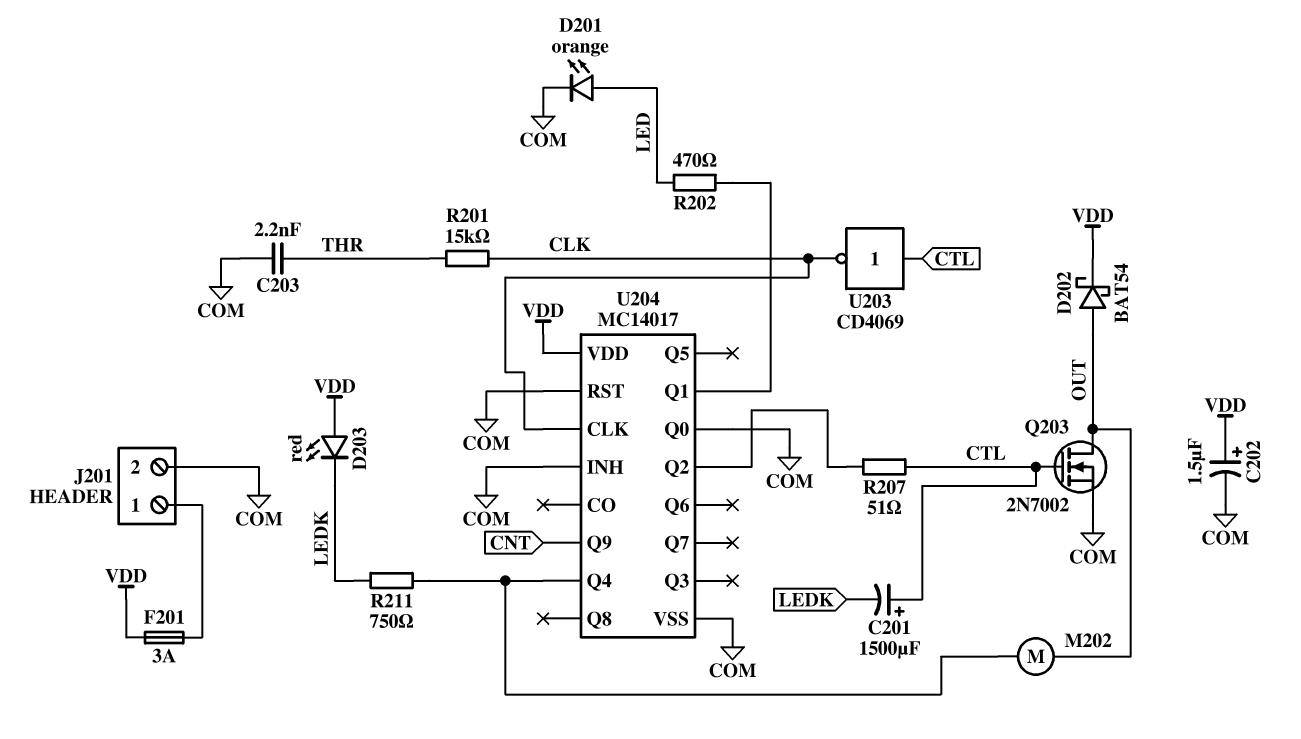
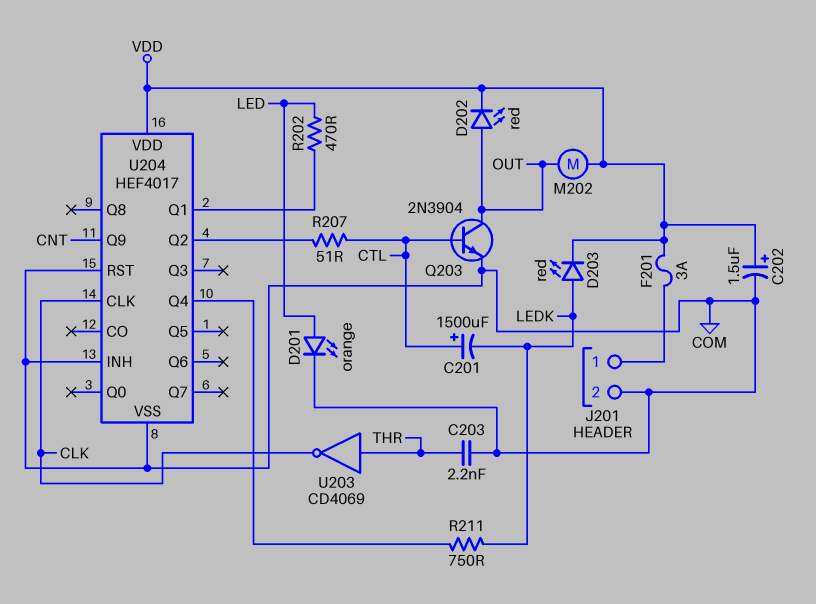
D202: schottky BAT54 (A OUT, K VDD) -> LED red (A OUT, K VDD)
D203: LED red (A VDD, K LEDK) -> LED red (A LEDK, K VDD)
M202: motor (OUT, U204/Q4) -> motor (OUT, VDD)
Q203: NMOS 2N7002 (G CTL, D OUT, S COM) -> NPN 2N3904 (B CTL, C OUT, E COM)
R201: 15k (CLK, THR) -> none
U203: NOT CD4069 (in CTL, out CLK) -> NOT CD4069 (in THR, out CLK)
U204: MC14017 -> HEF4017
U204 pin Q0: COM -> none

